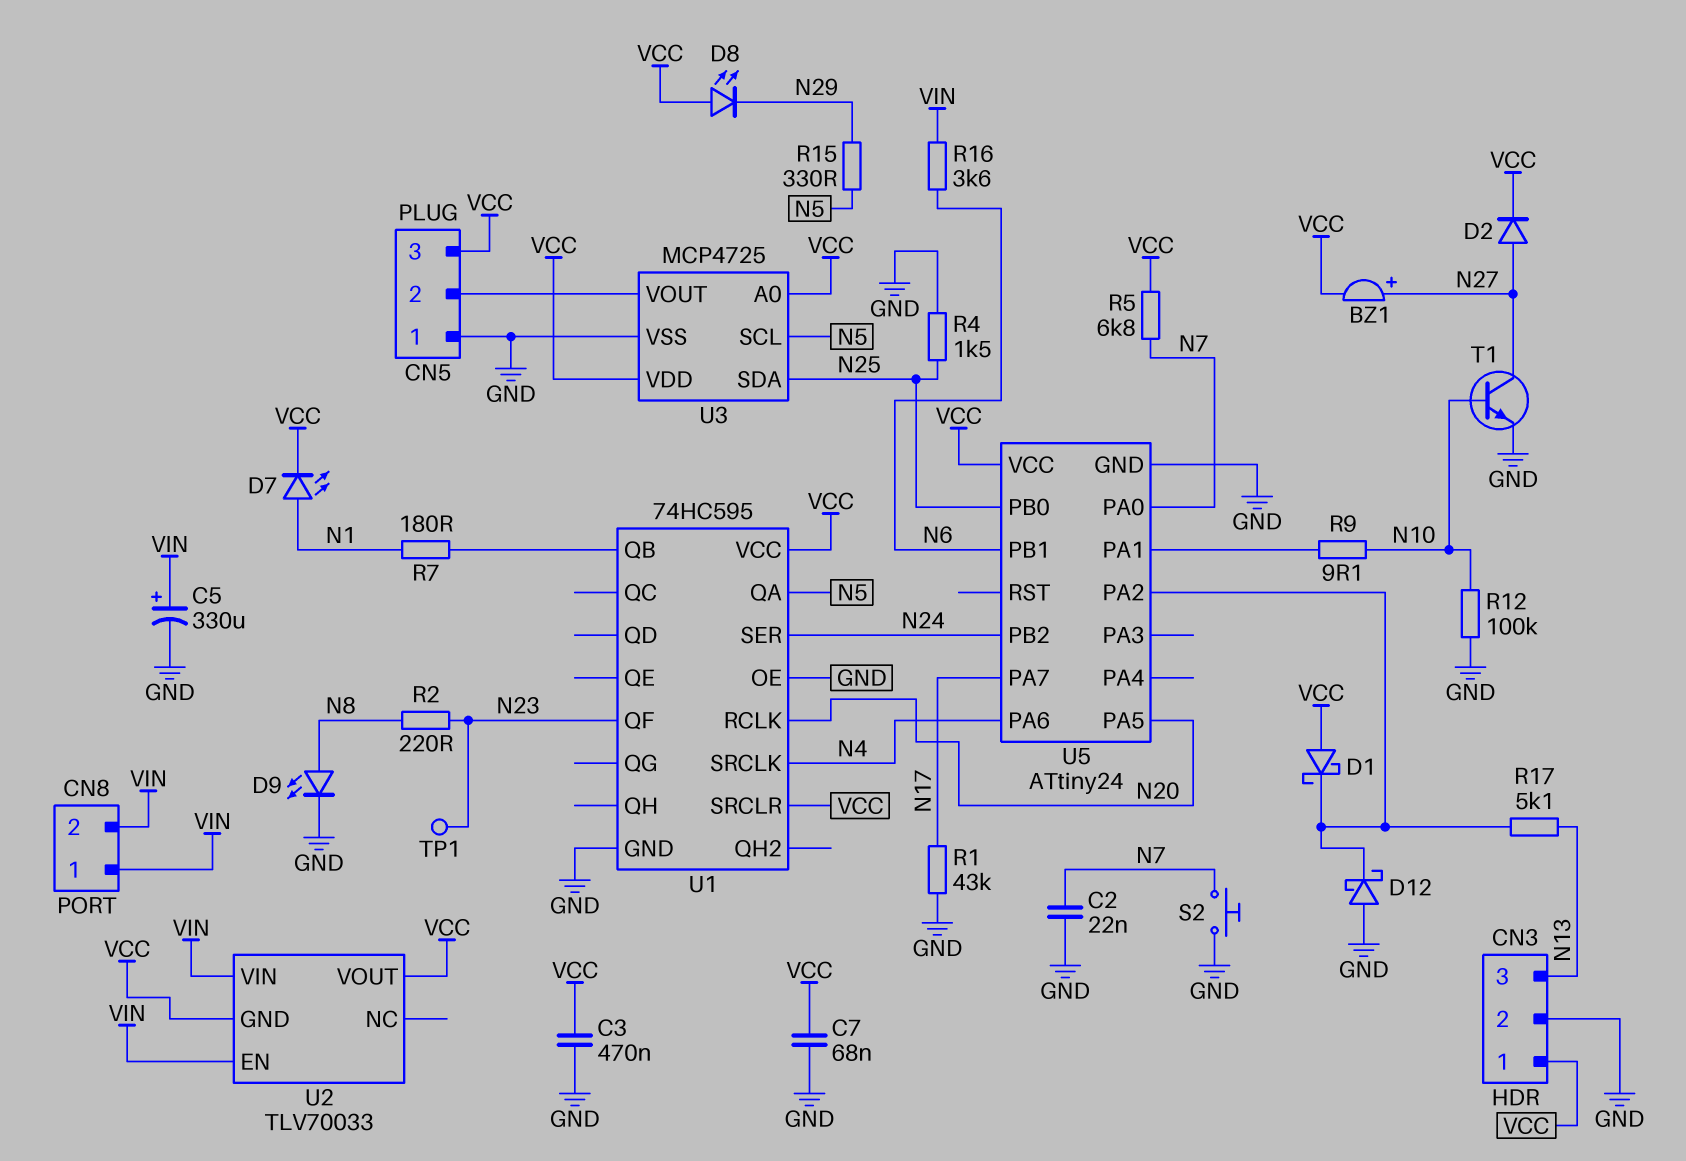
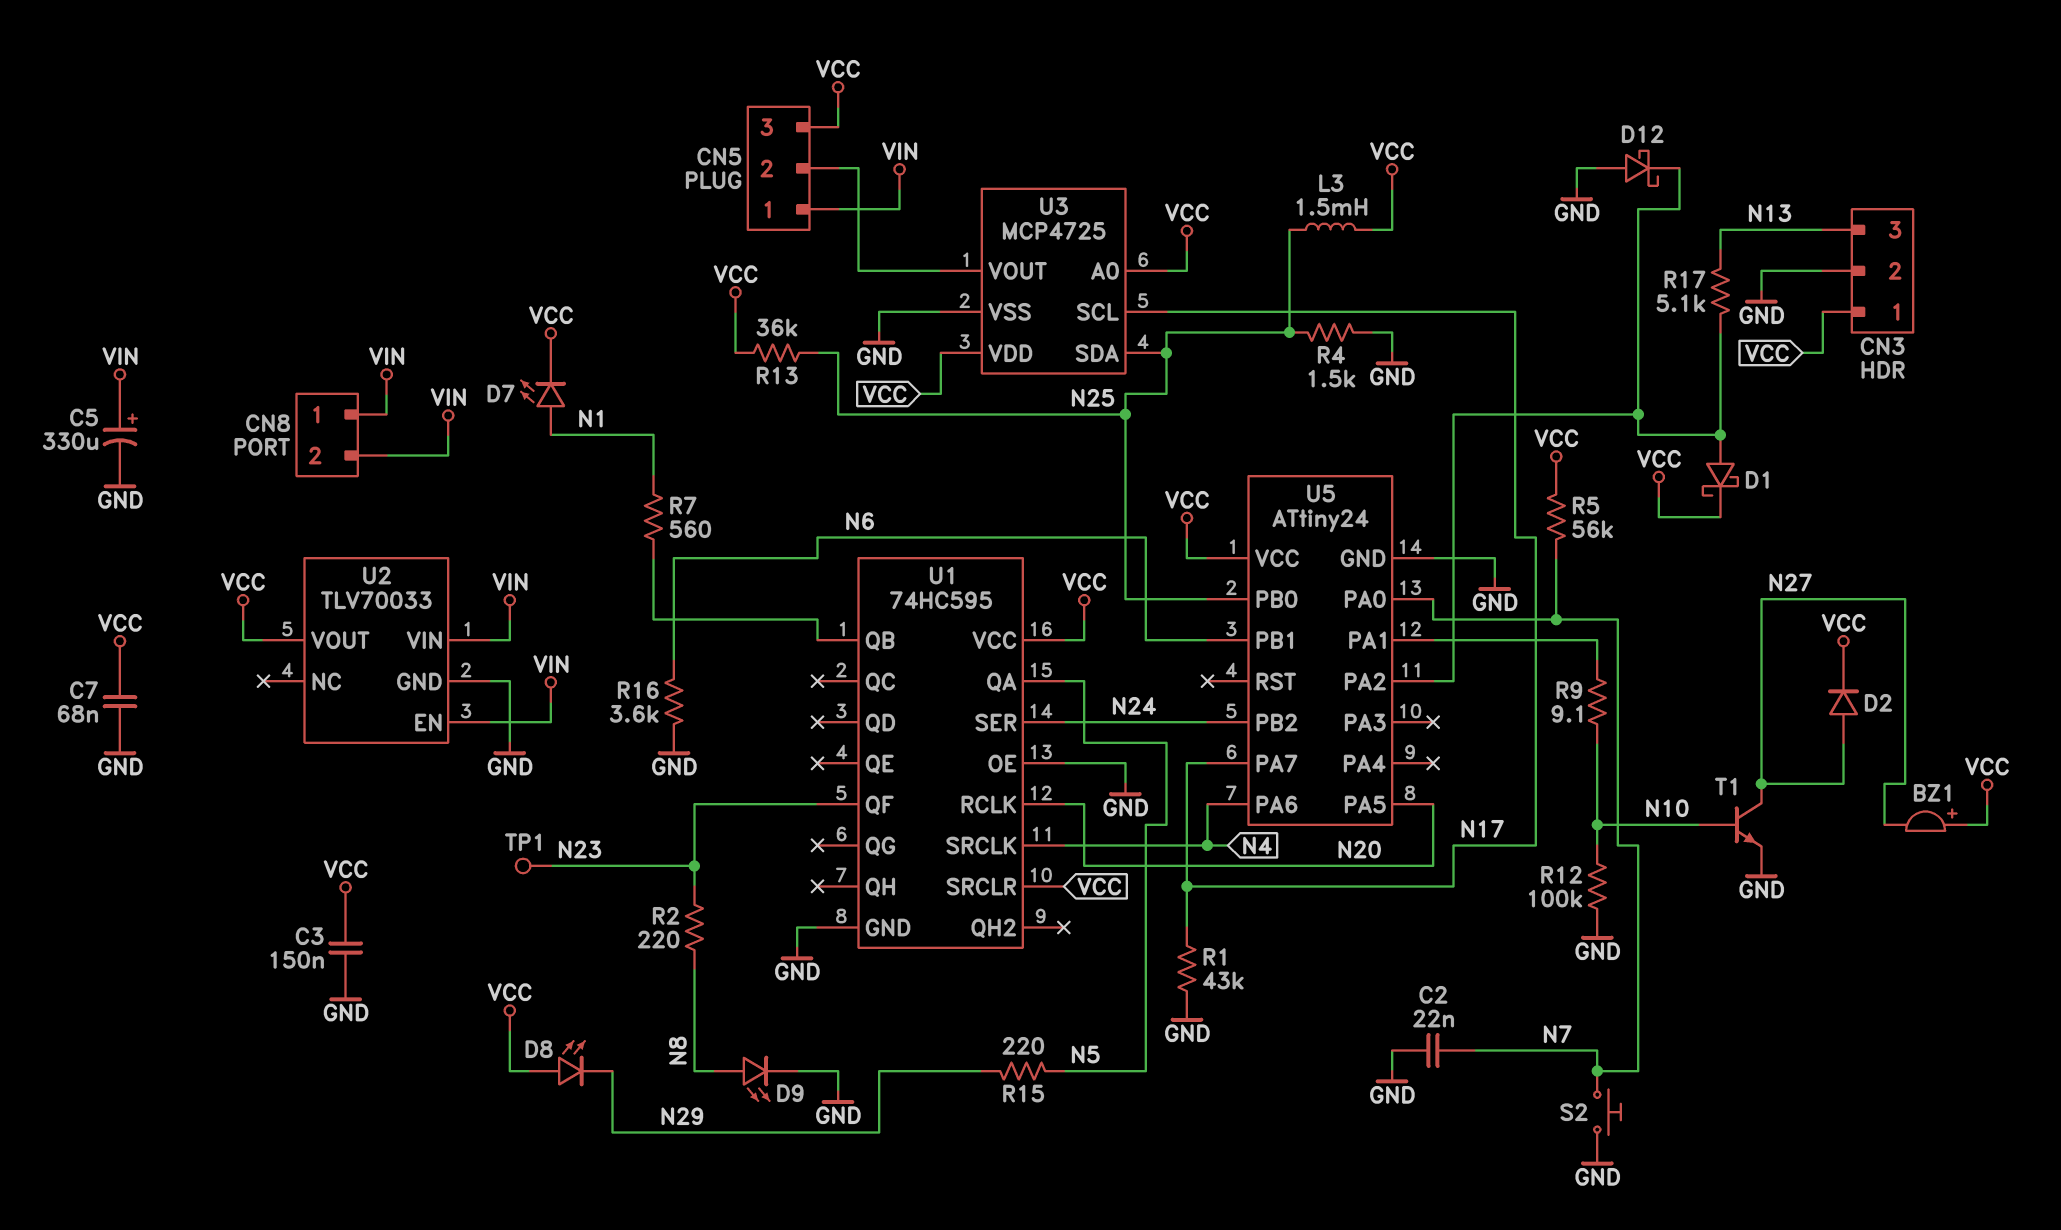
BZ1: buzzer (plus N27, minus VCC) -> buzzer (plus VCC, minus N27)
C3: 470nF (GND, VCC) -> 150nF (GND, VCC)
CN5 pin 1: GND -> VIN
D1: schottky (A VCC, K U5/PA2) -> schottky (A U5/PA2, K VCC)
L3: none -> 1.5mH (N25, VCC)
R5: 6.8k (N7, VCC) -> 56k (N7, VCC)
R7: 180 (N1, U1/QB) -> 560 (N1, U1/QB)
R13: none -> 36k (N25, VCC)
R15: 330 (N5, N29) -> 220 (N5, N29)
R16: 3.6k (N6, VIN) -> 3.6k (GND, N6)
U2 pin GND: VCC -> GND
U3 pin SCL: N5 -> N17

